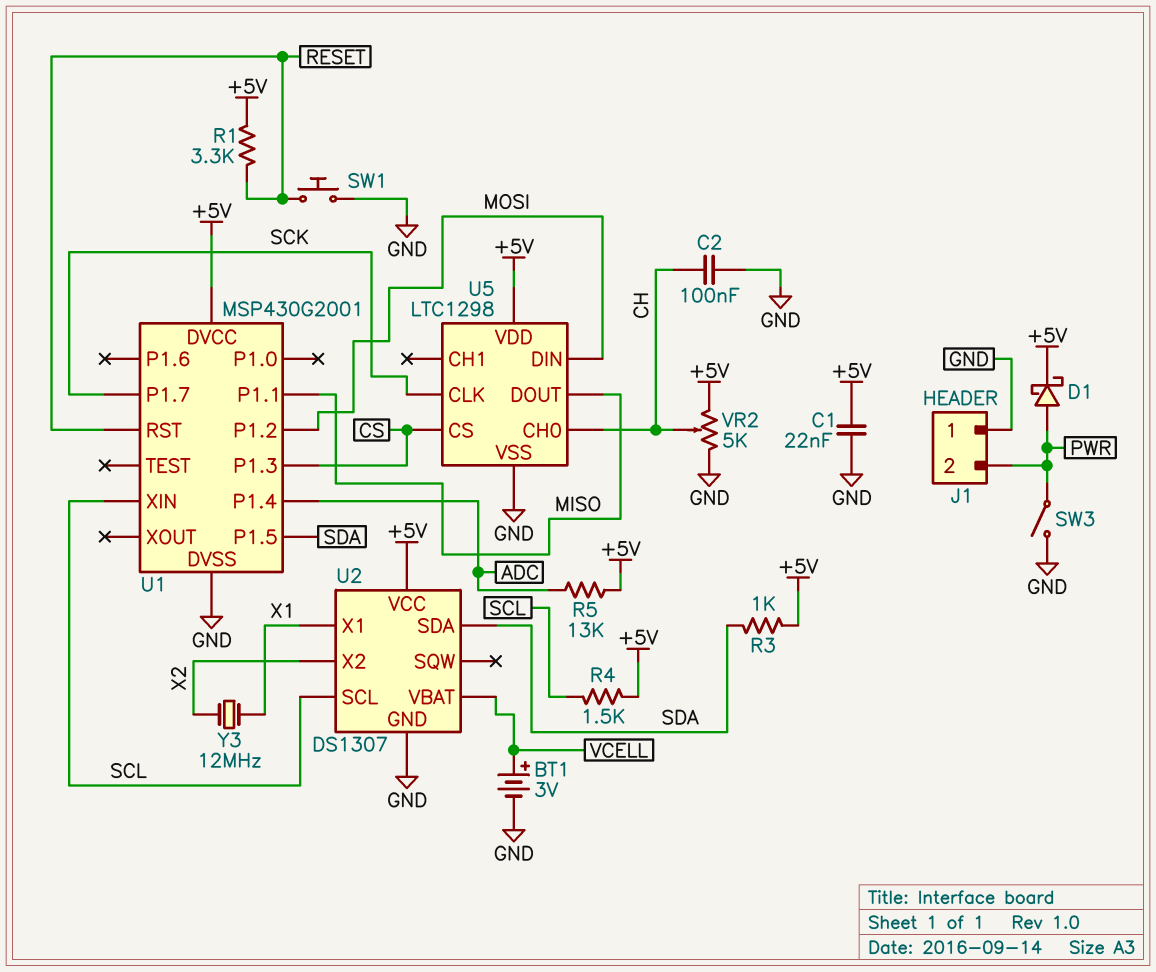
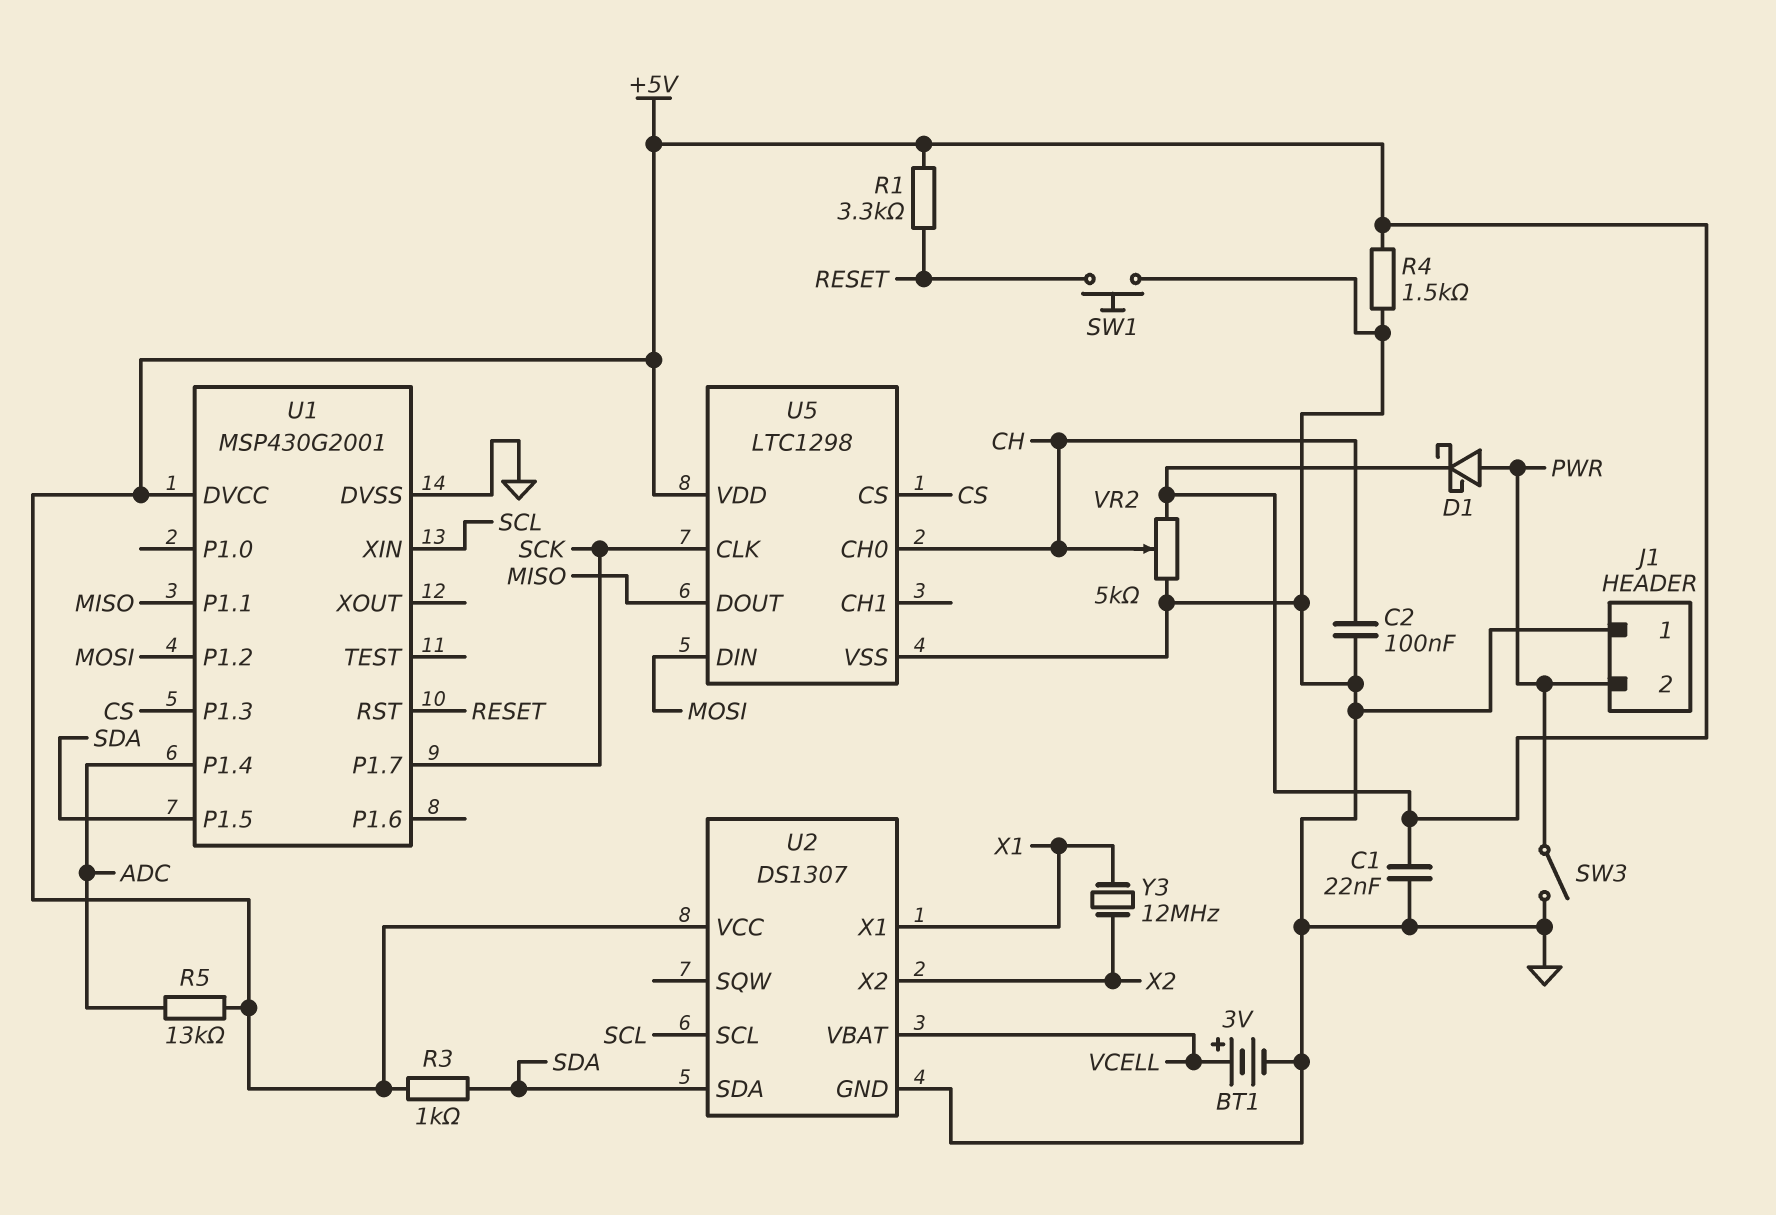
R4: 1.5k (+5V, SCL) -> 1.5k (+5V, GND)

